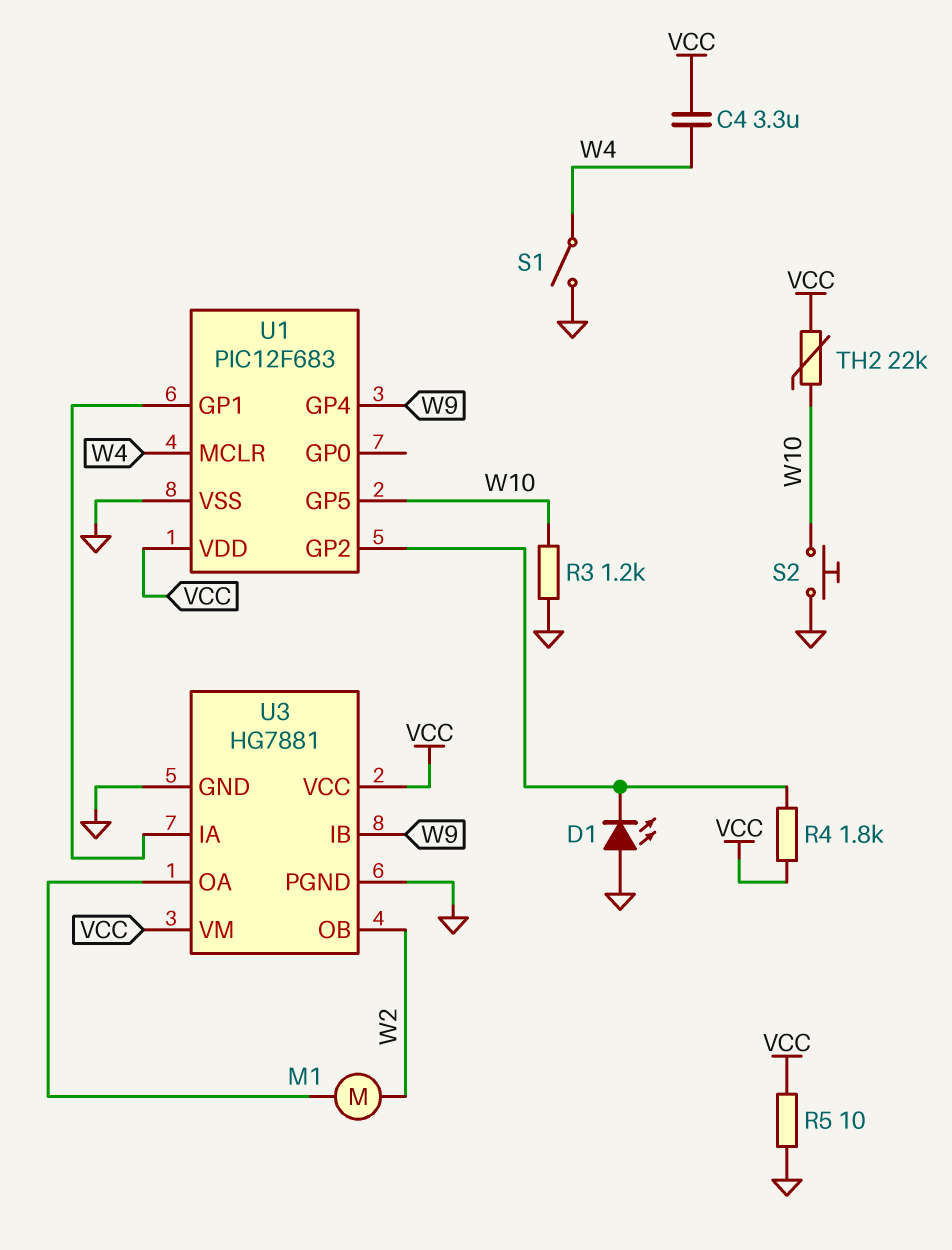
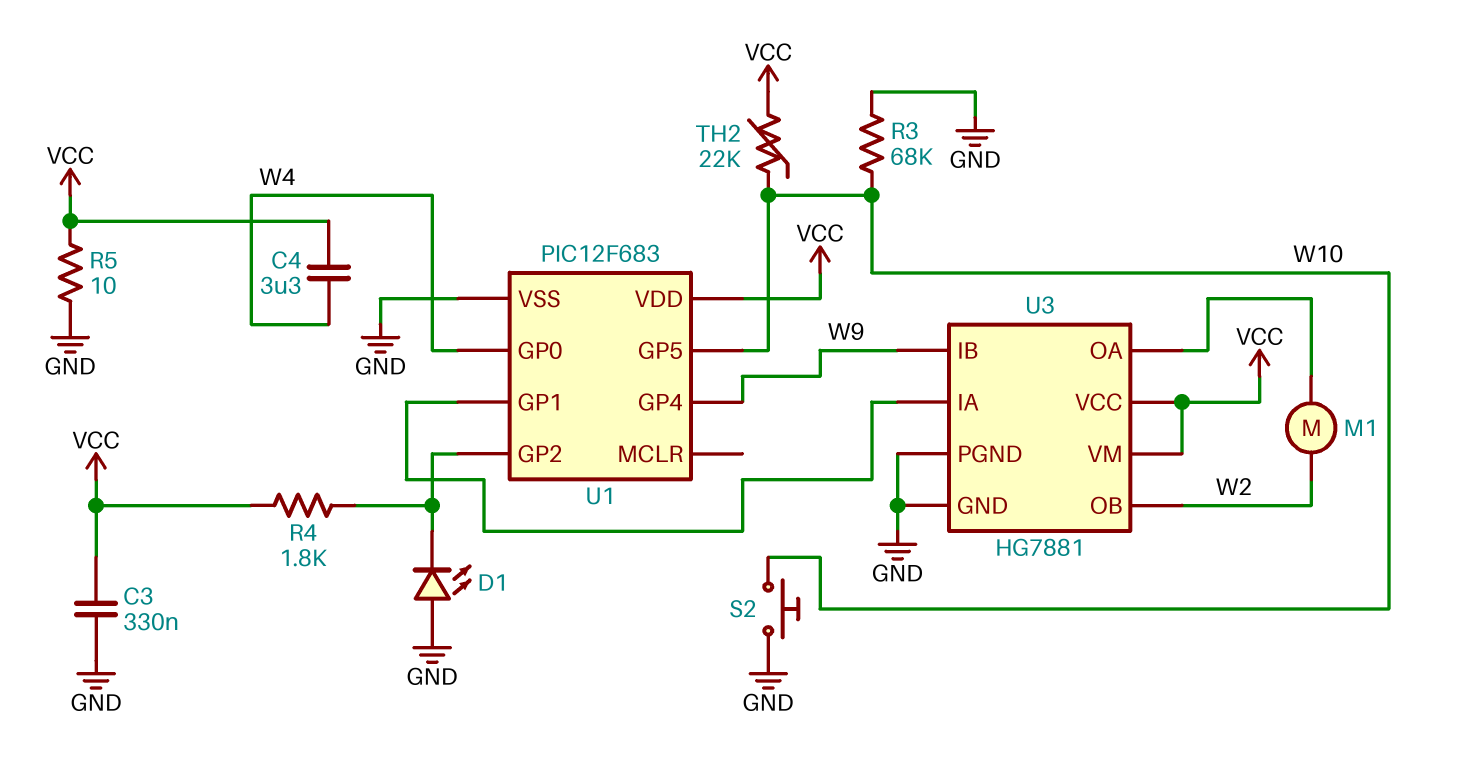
C3: none -> 330nF (GND, VCC)
R3: 1.2k (GND, W10) -> 68k (GND, W10)
S1: switch (GND, W4) -> none
U1 pin GP0: none -> W4
U1 pin MCLR: W4 -> none

